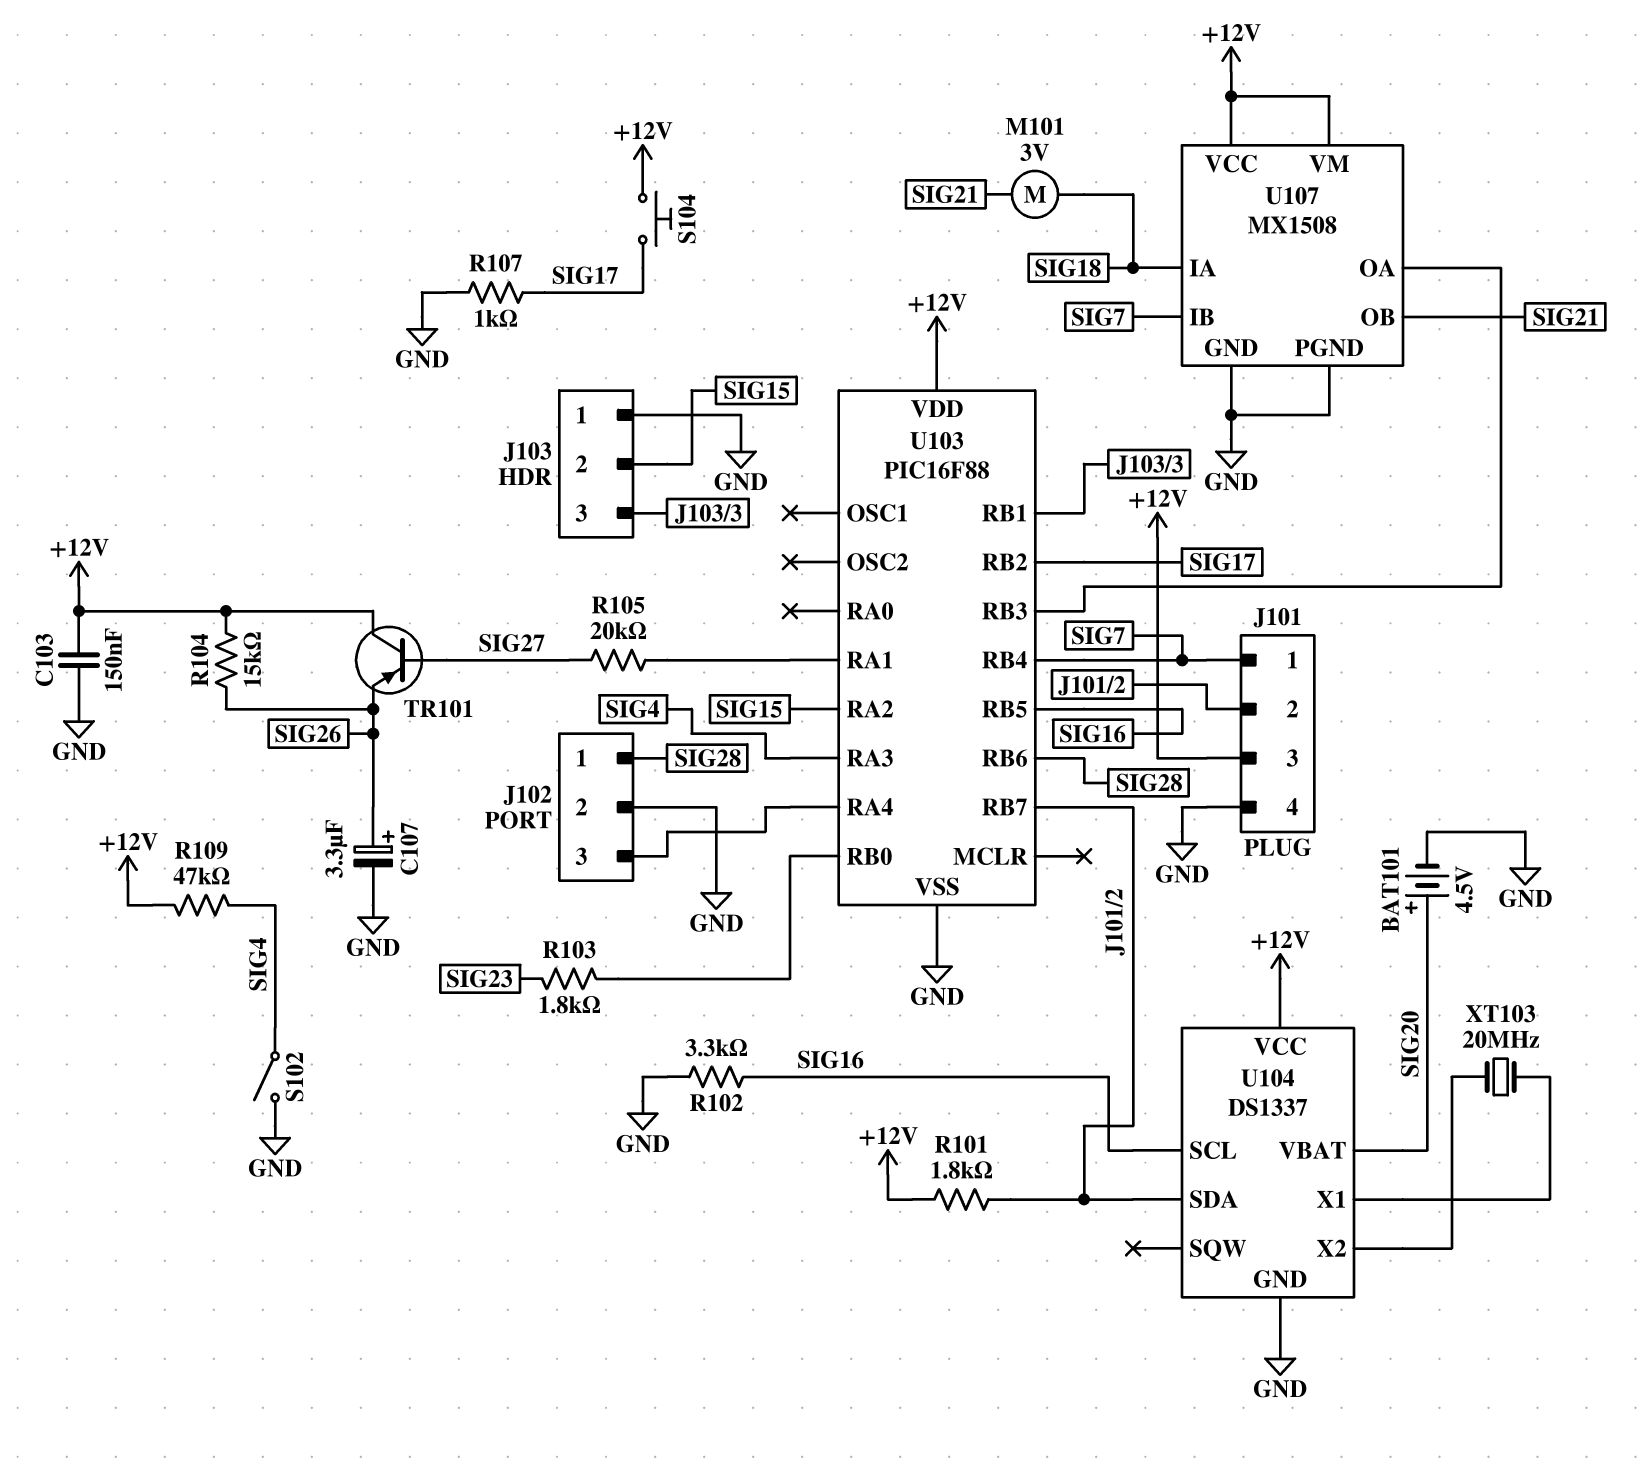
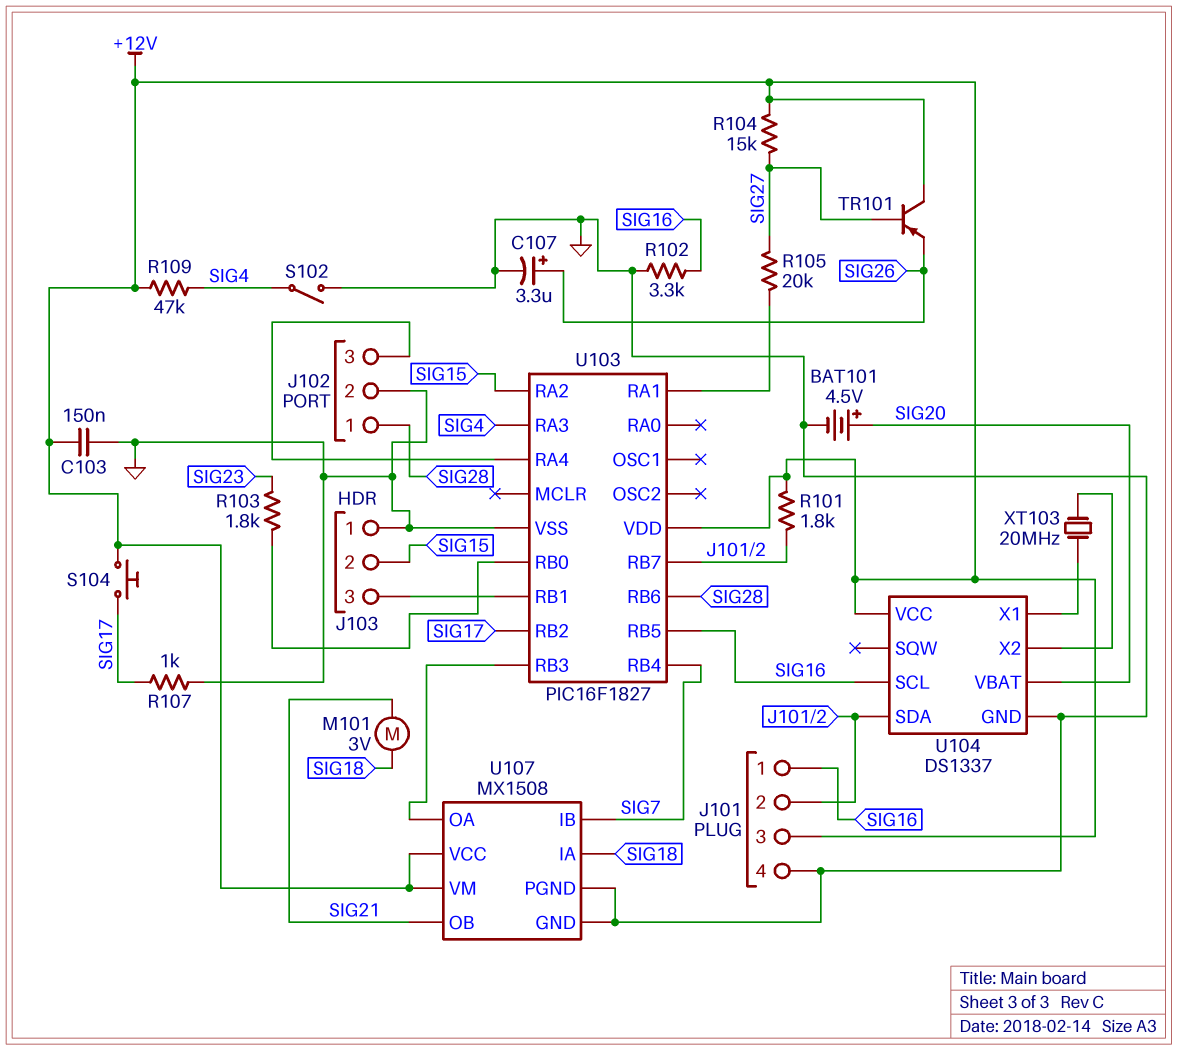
J101 pin 1: SIG7 -> SIG16
R104: 15k (+12V, SIG26) -> 15k (+12V, SIG27)
U103: PIC16F88 -> PIC16F1827

